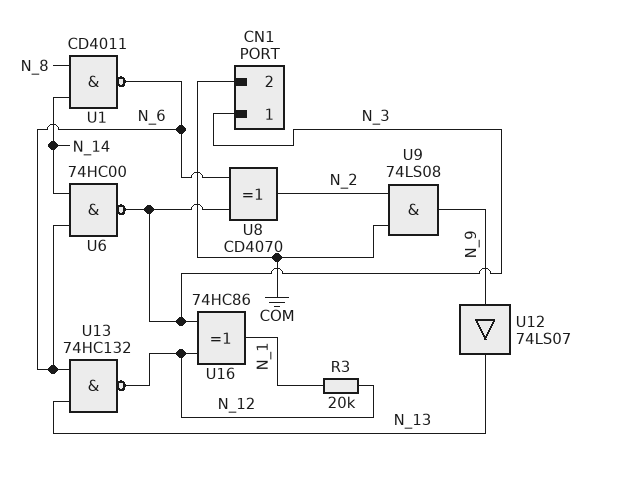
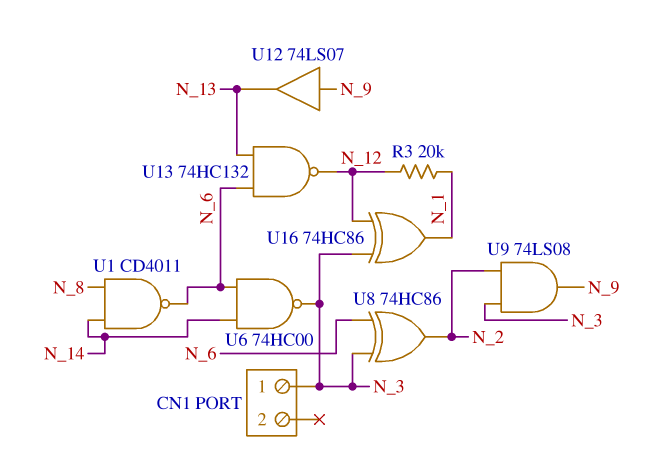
CN1 pin 2: COM -> none
U8: XOR CD4070 (in N_3, in N_6, out N_2) -> XOR 74HC86 (in N_3, in N_6, out N_2)
U9: AND 74LS08 (in COM, in N_2, out N_9) -> AND 74LS08 (in N_2, in N_3, out N_9)

